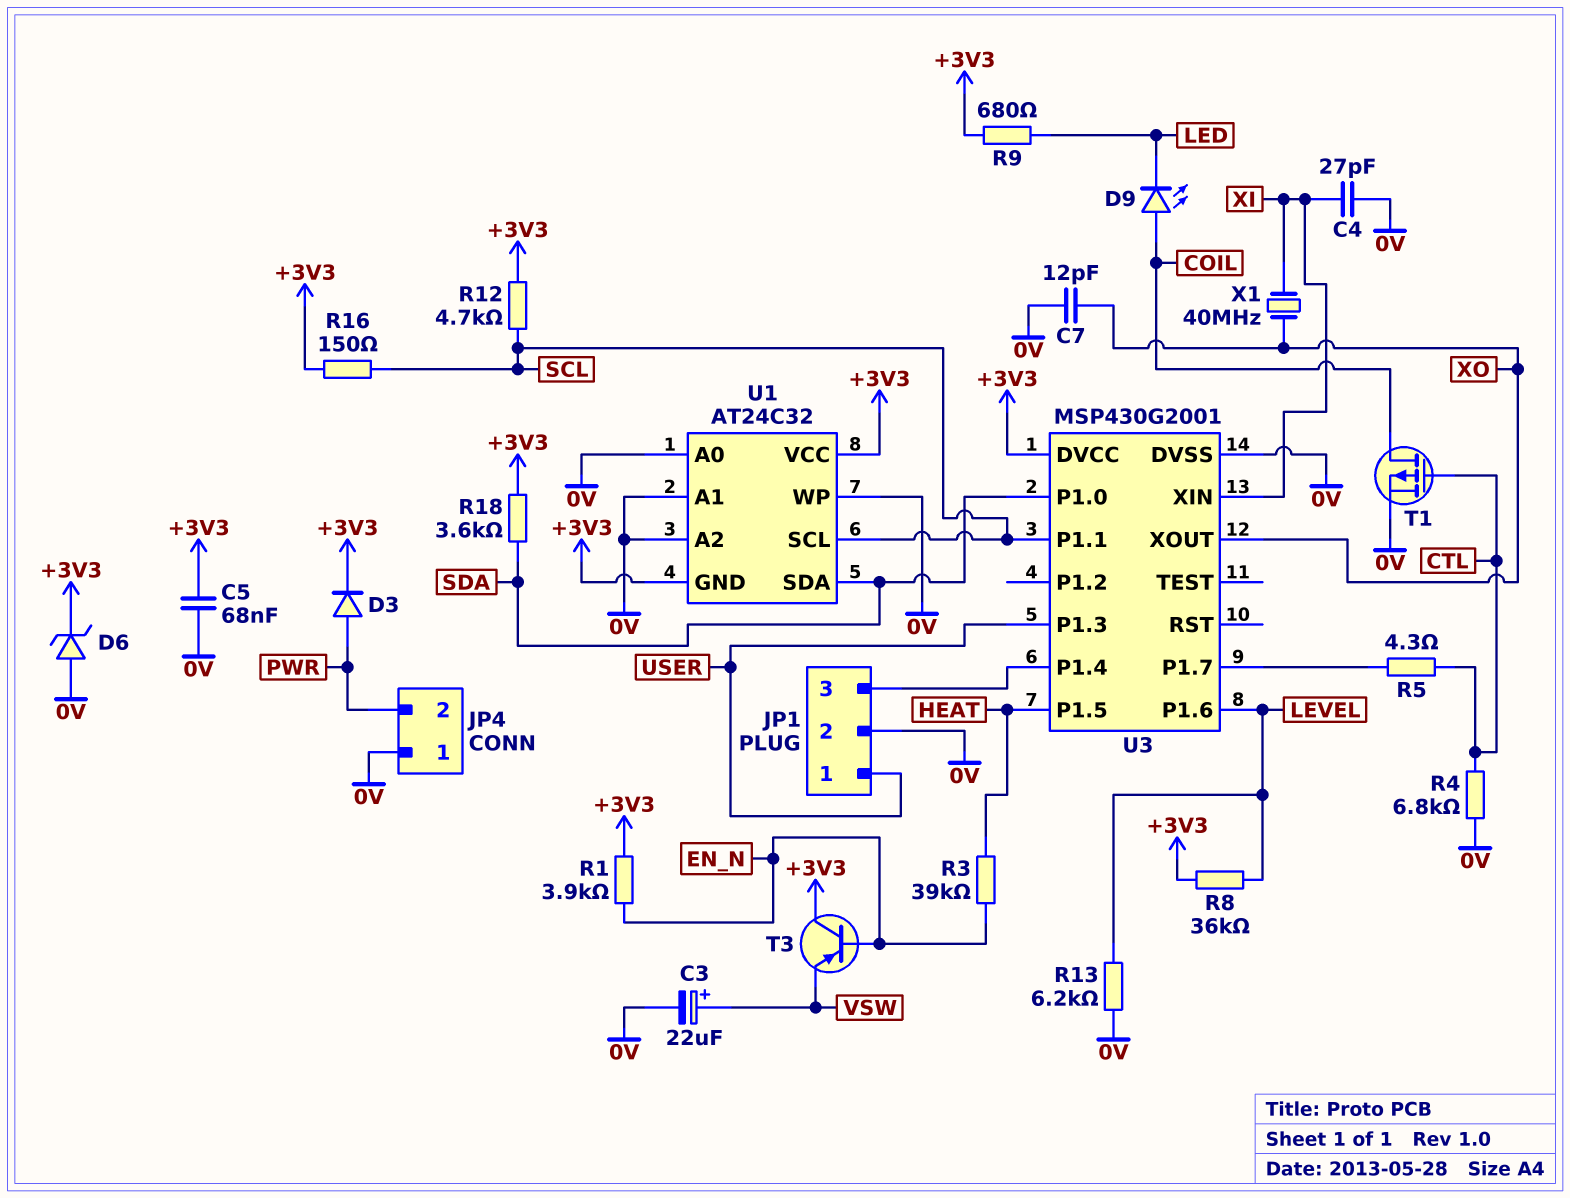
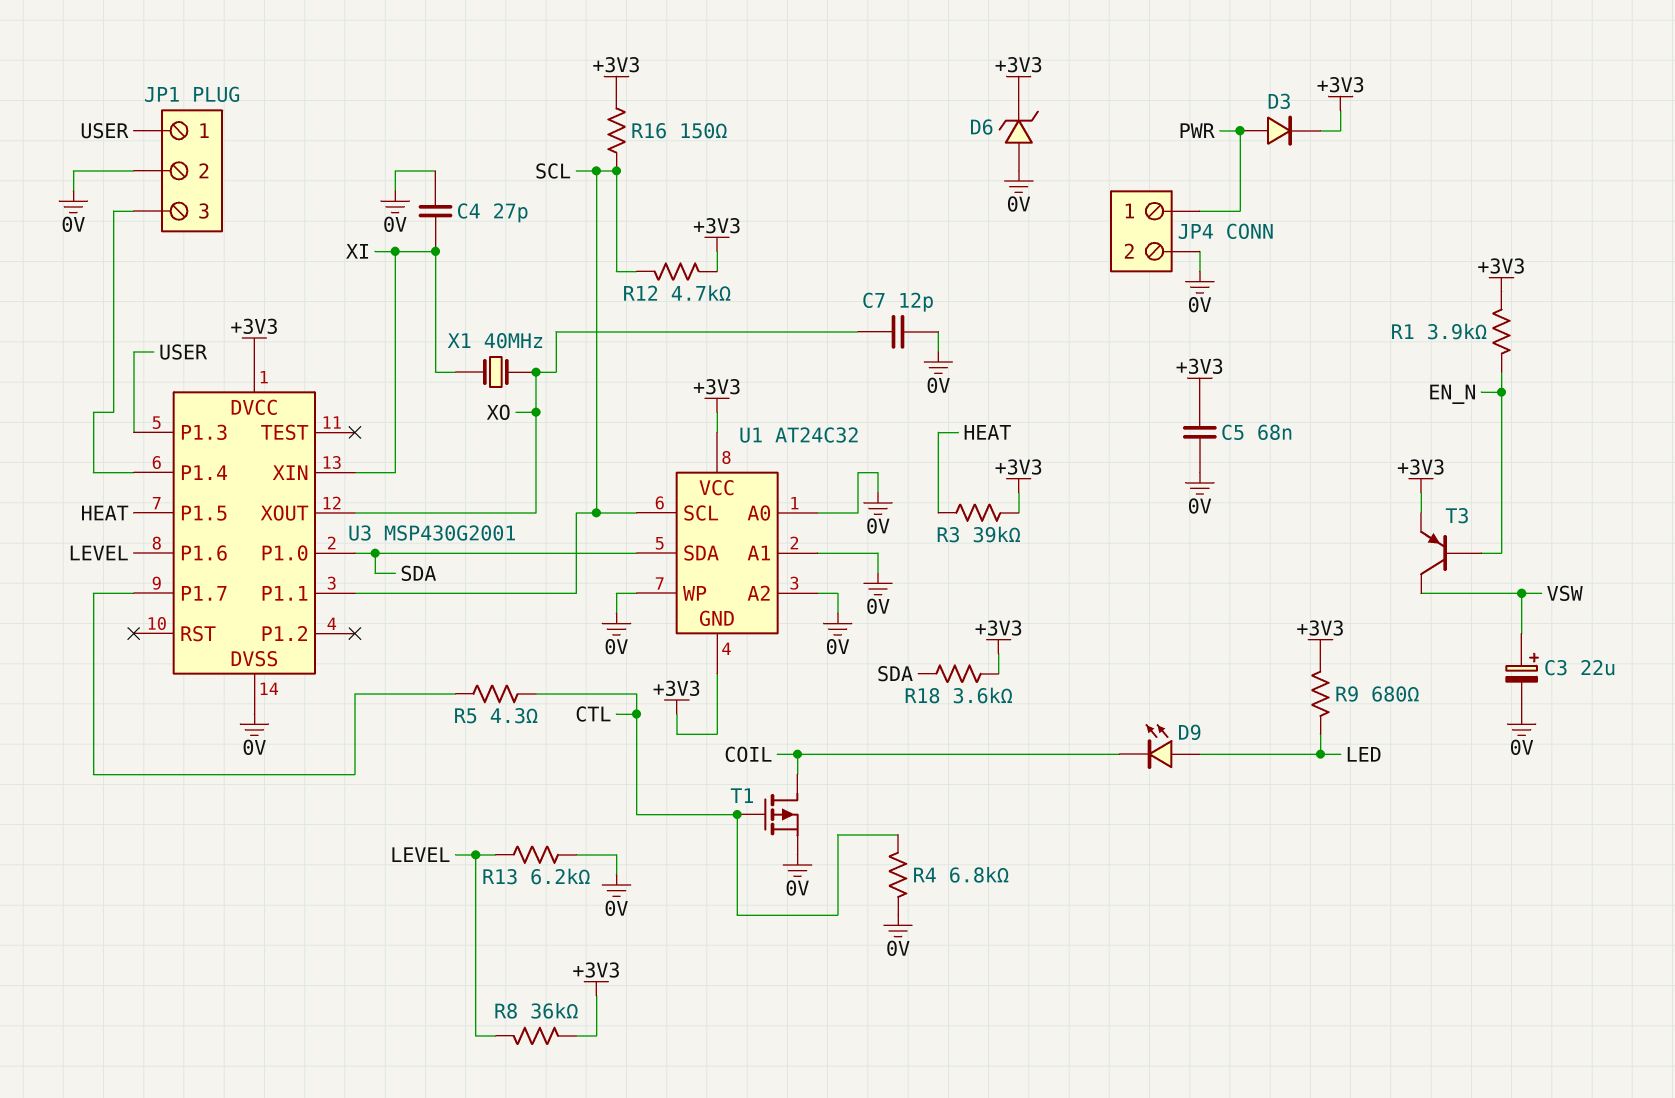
D9: LED (A COIL, K LED) -> LED (A LED, K COIL)
JP4 pin 1: 0V -> PWR
JP4 pin 2: PWR -> 0V
R3: 39k (EN_N, HEAT) -> 39k (+3V3, HEAT)
T3: PNP (B EN_N, C +3V3, E VSW) -> PNP (B EN_N, C VSW, E +3V3)

